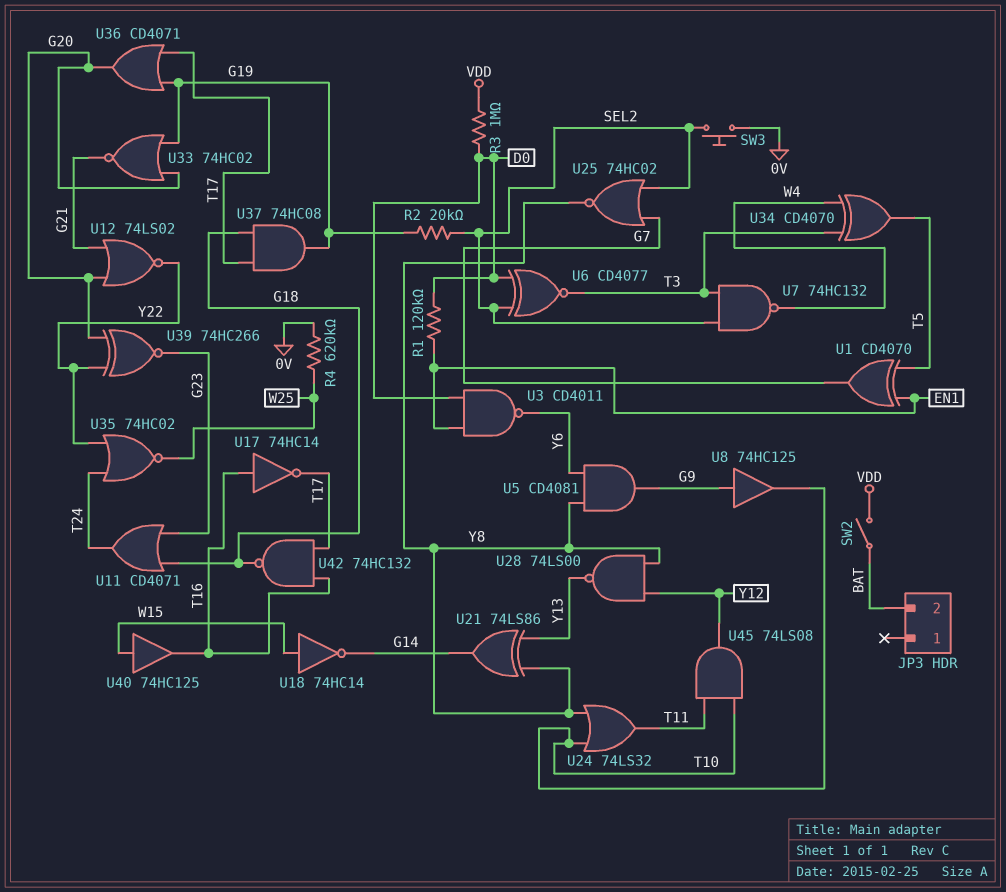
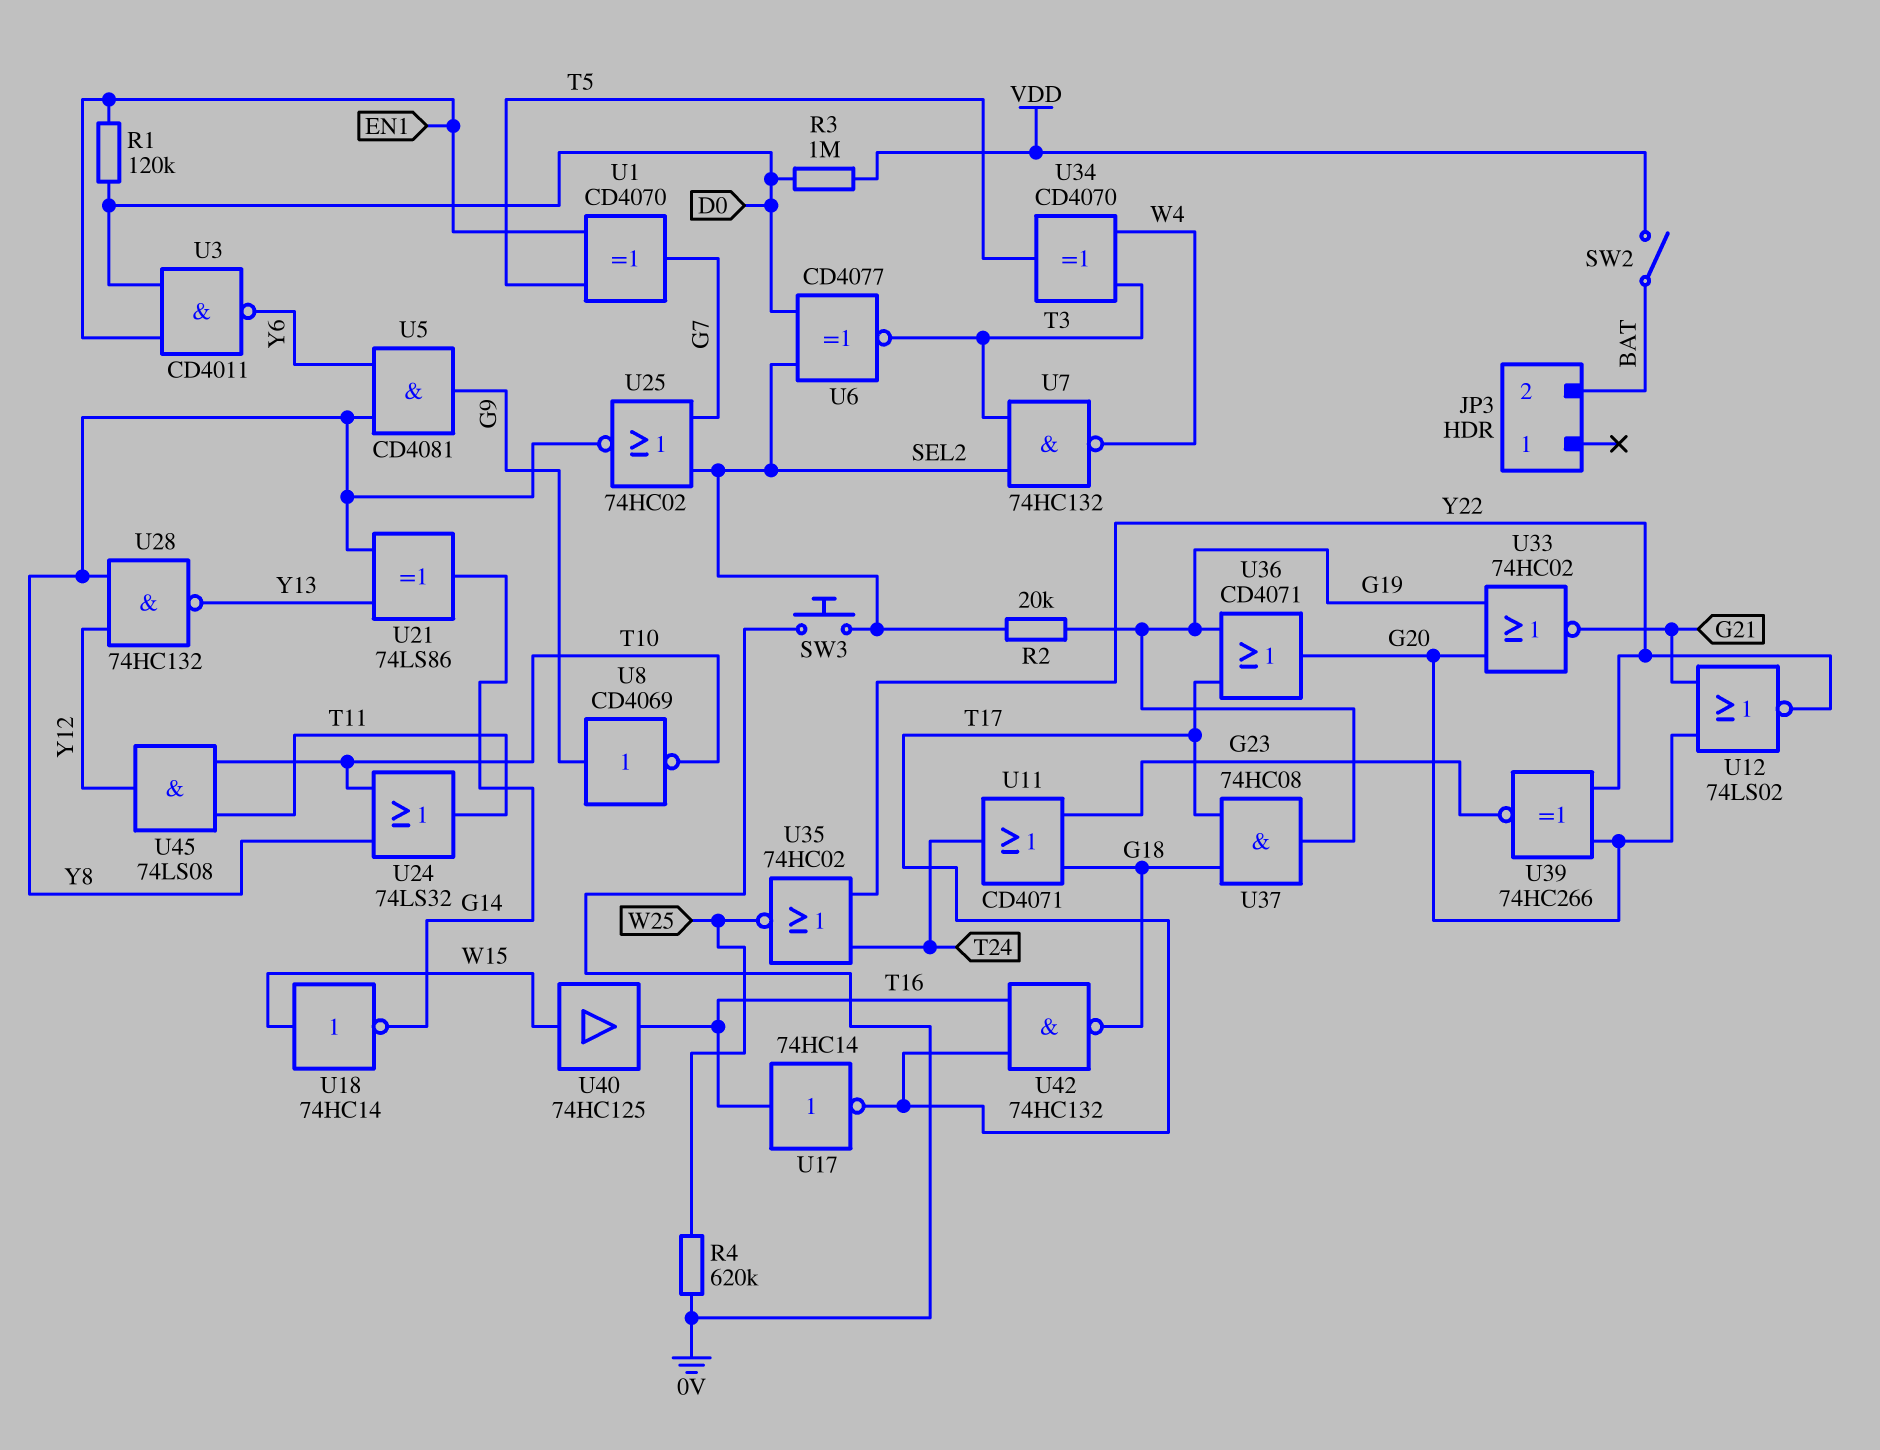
U8: buffer 74HC125 (in G9, out T10) -> NOT CD4069 (in G9, out T10)
U28: NAND 74LS00 (in Y8, in Y12, out Y13) -> NAND 74HC132 (in Y8, in Y12, out Y13)

